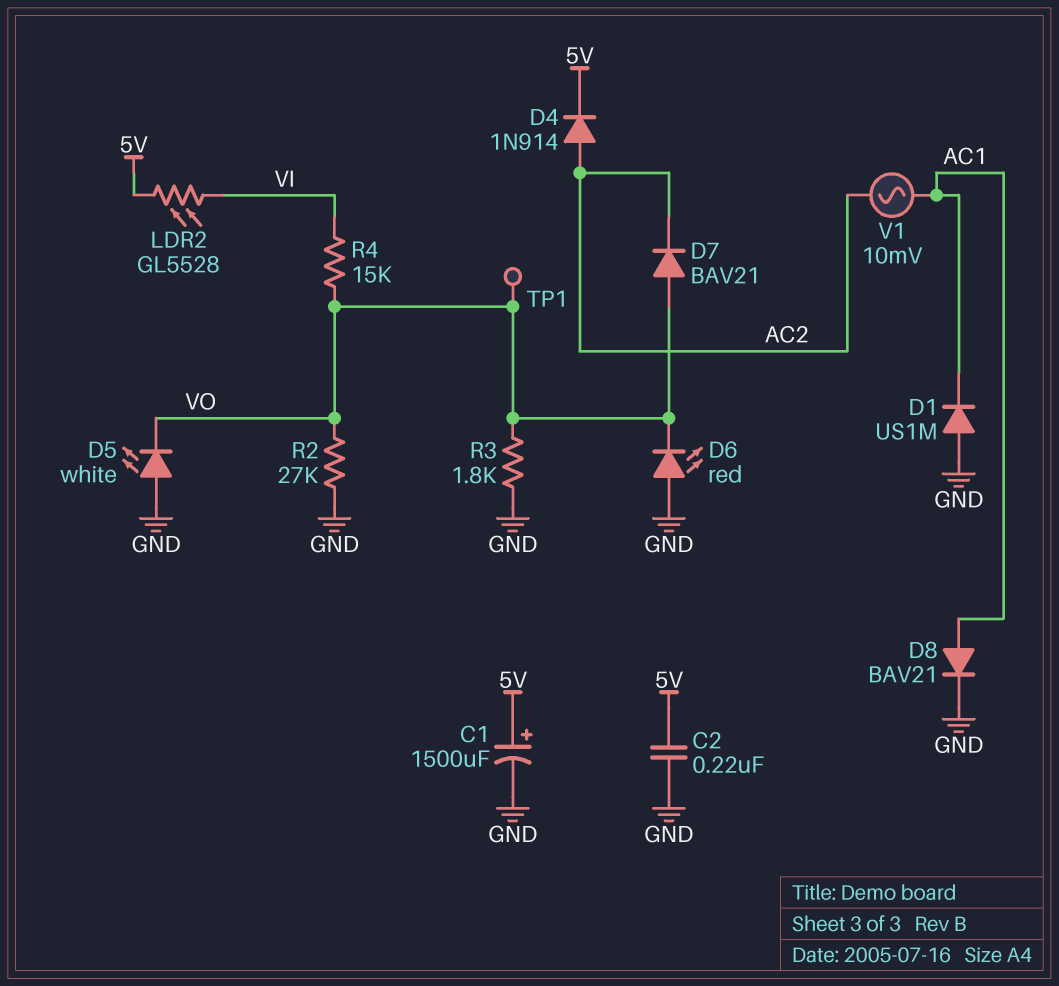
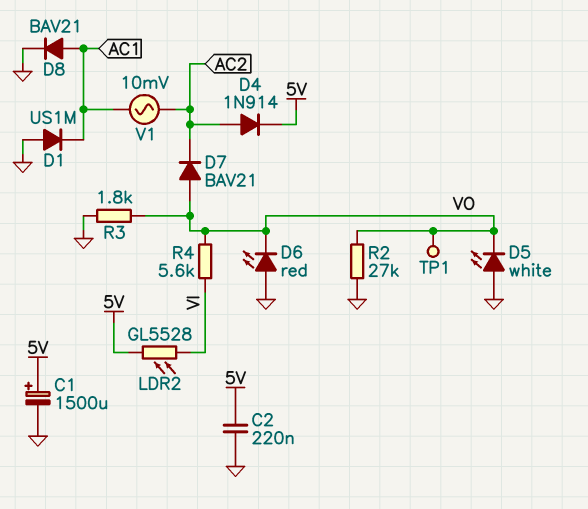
R4: 15k (VI, VO) -> 5.6k (VI, VO)

